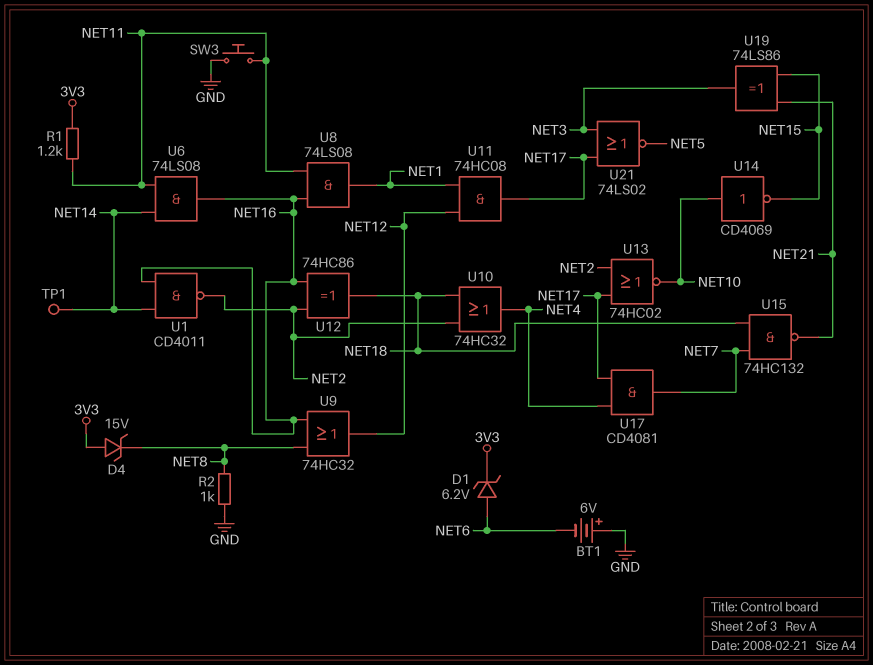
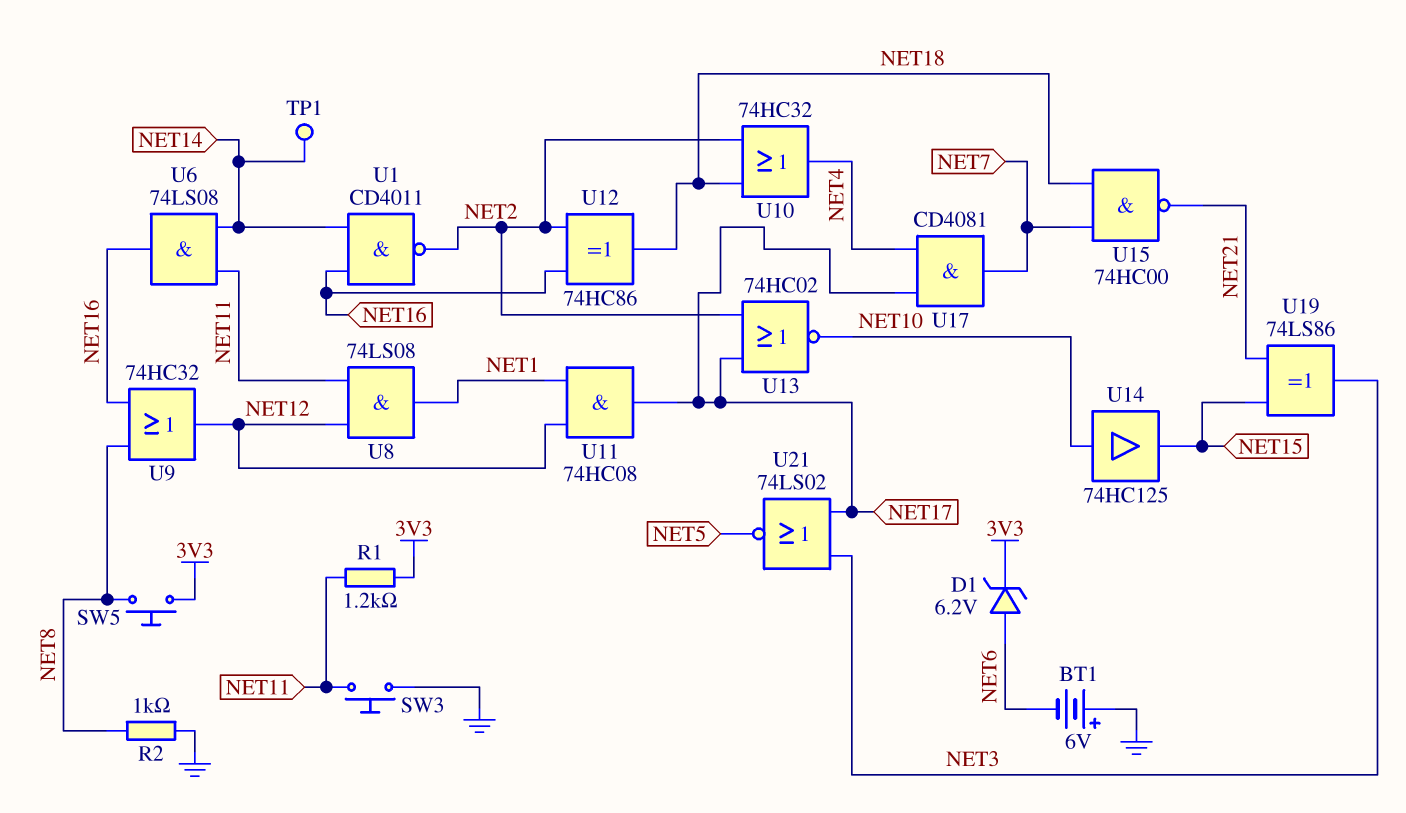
D4: zener 15V (A 3V3, K NET8) -> none
SW5: none -> button (3V3, NET8)
U8: AND 74LS08 (in NET11, in NET16, out NET1) -> AND 74LS08 (in NET11, in NET12, out NET1)
U14: NOT CD4069 (in NET10, out NET15) -> buffer 74HC125 (in NET10, out NET15)
U15: NAND 74HC132 (in NET7, in NET18, out NET21) -> NAND 74HC00 (in NET7, in NET18, out NET21)

